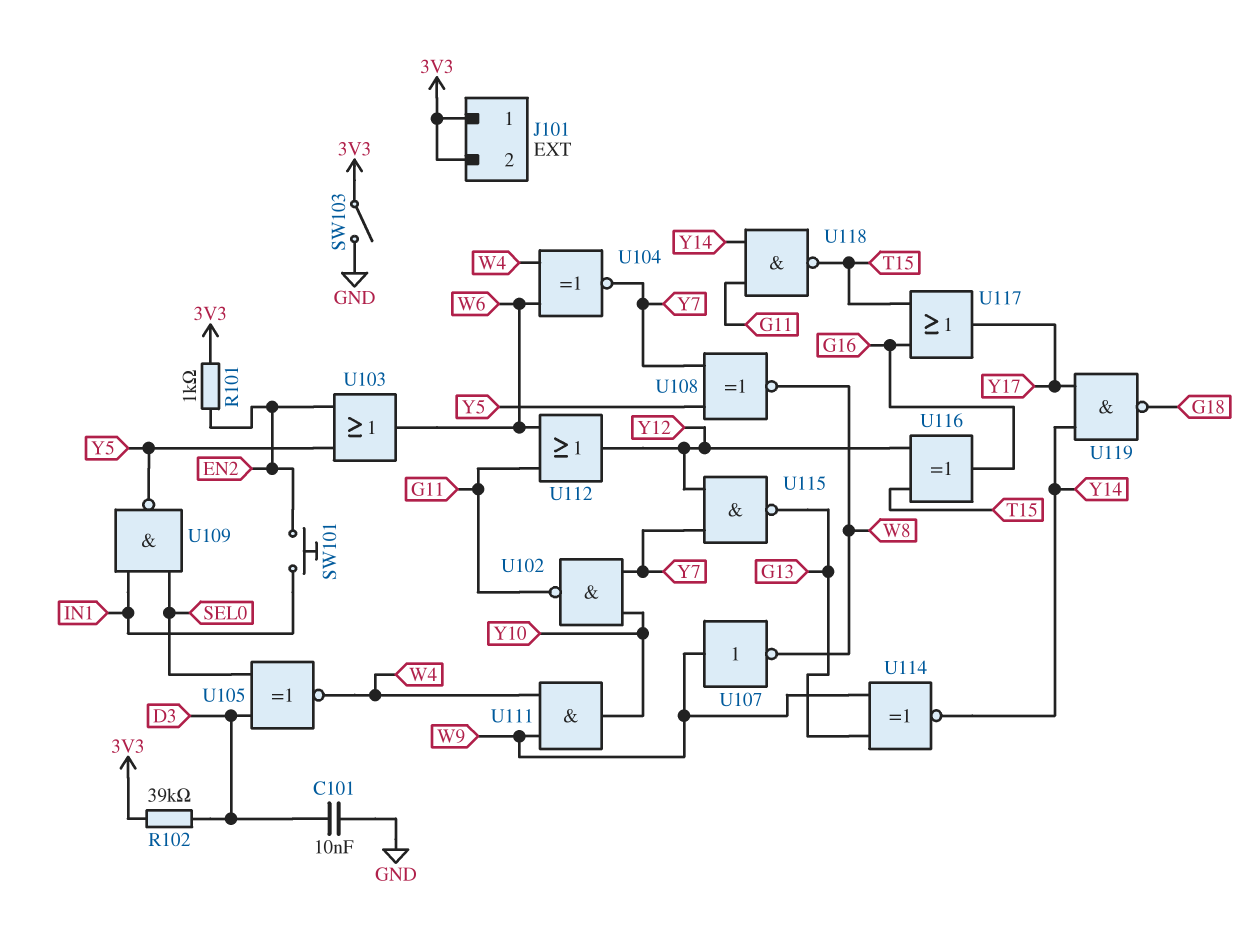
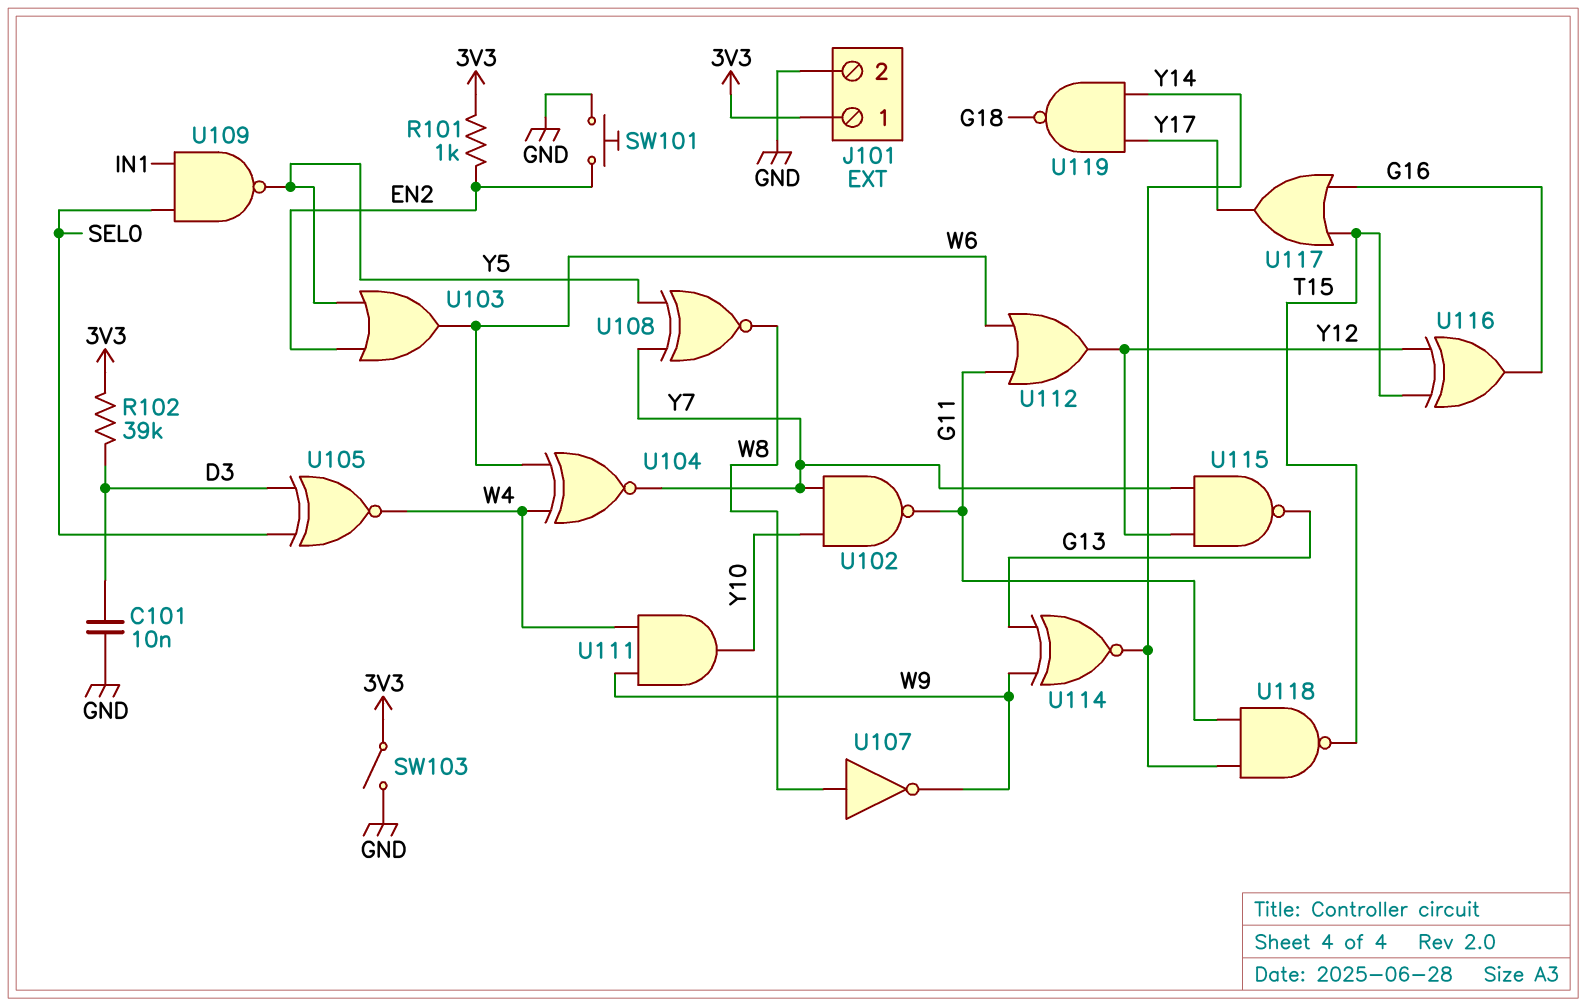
J101 pin 2: 3V3 -> GND
SW101: button (EN2, IN1) -> button (EN2, GND)
U107: NOT (in W9, out W8) -> NOT (in W8, out W9)

